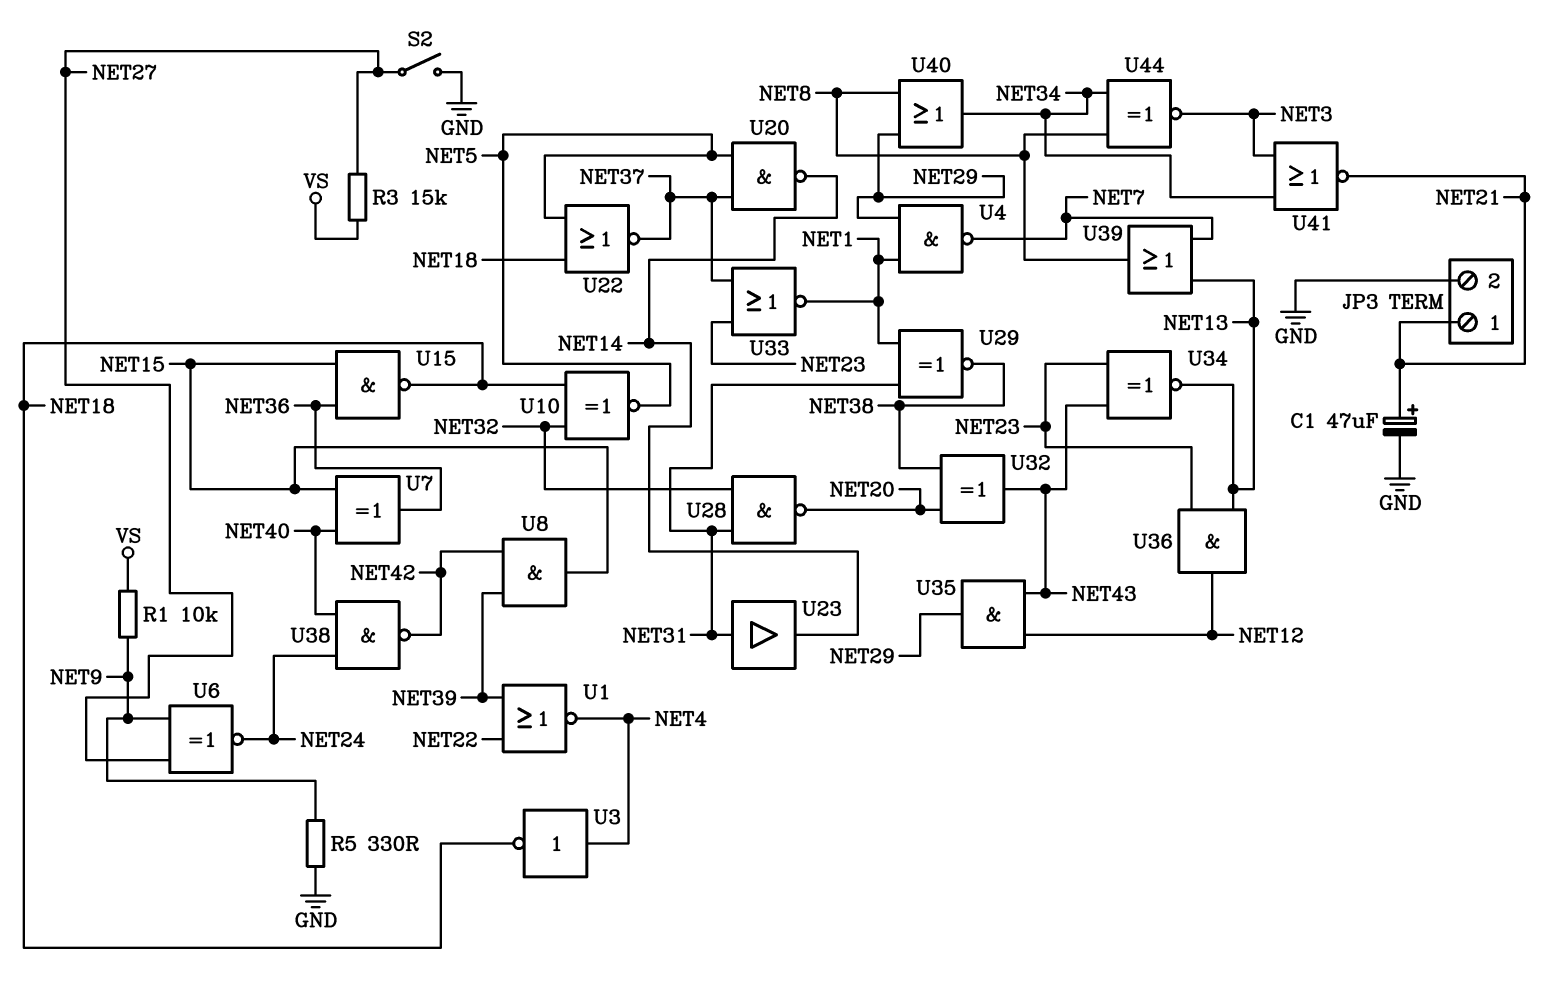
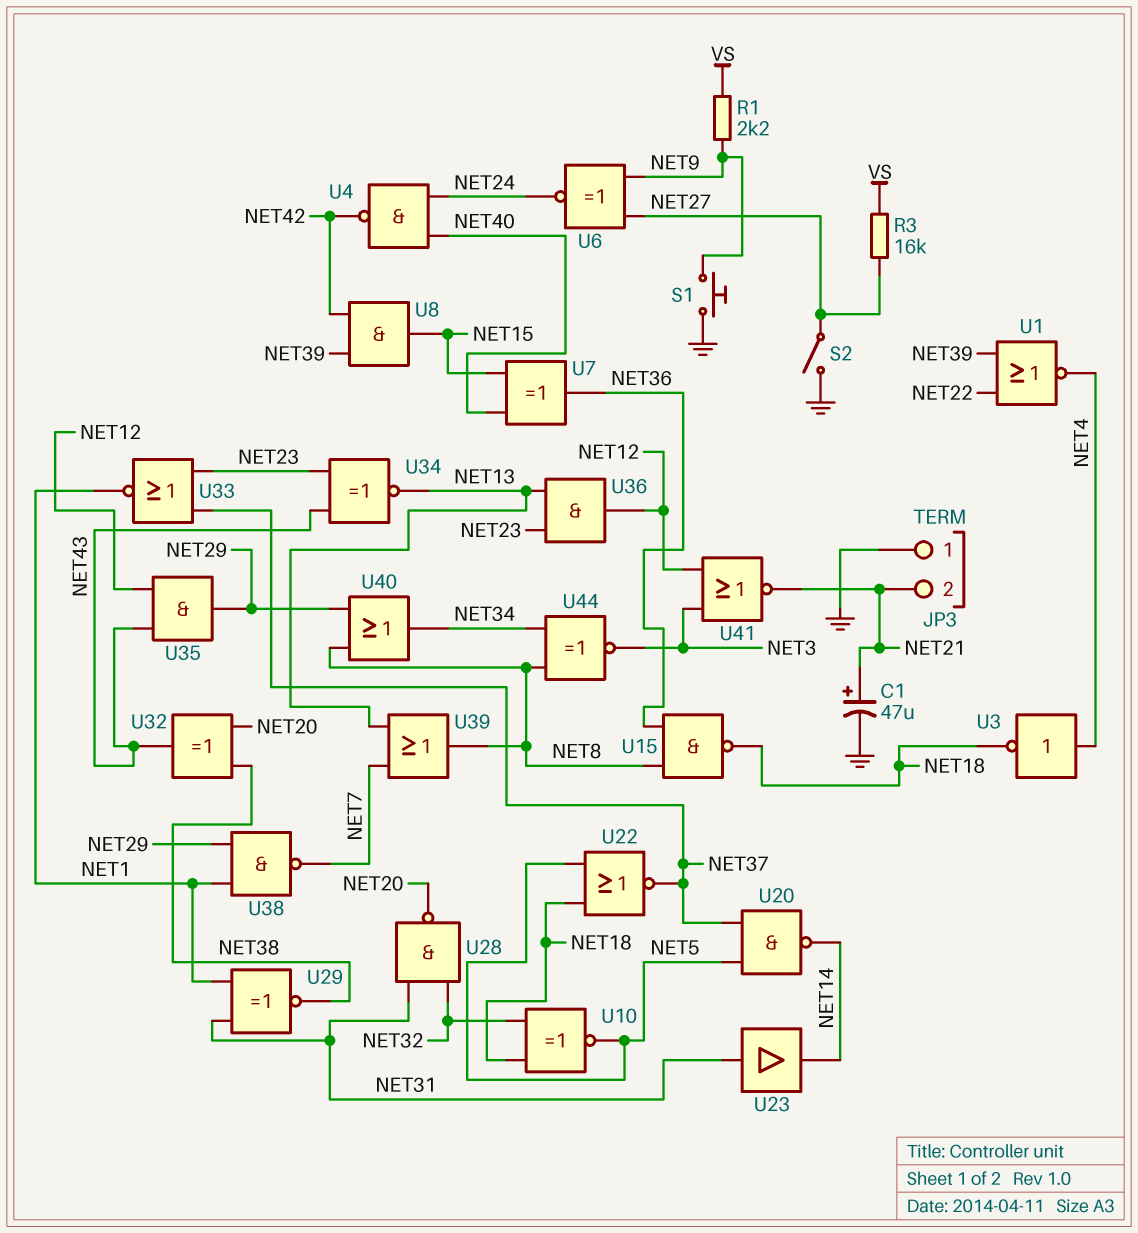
JP3 pin 1: NET21 -> GND
JP3 pin 2: GND -> NET21
R1: 10k (NET9, VS) -> 2.2k (NET9, VS)
R3: 15k (NET27, VS) -> 16k (NET27, VS)
R5: 330 (GND, NET9) -> none
S1: none -> button (GND, NET9)
U4: NAND (in NET1, in NET29, out NET7) -> NAND (in NET24, in NET40, out NET42)
U15: NAND (in NET15, in NET36, out NET18) -> NAND (in NET8, in NET36, out NET18)
U38: NAND (in NET24, in NET40, out NET42) -> NAND (in NET1, in NET29, out NET7)
U41: NOR (in NET3, in NET34, out NET21) -> NOR (in NET3, in NET12, out NET21)

